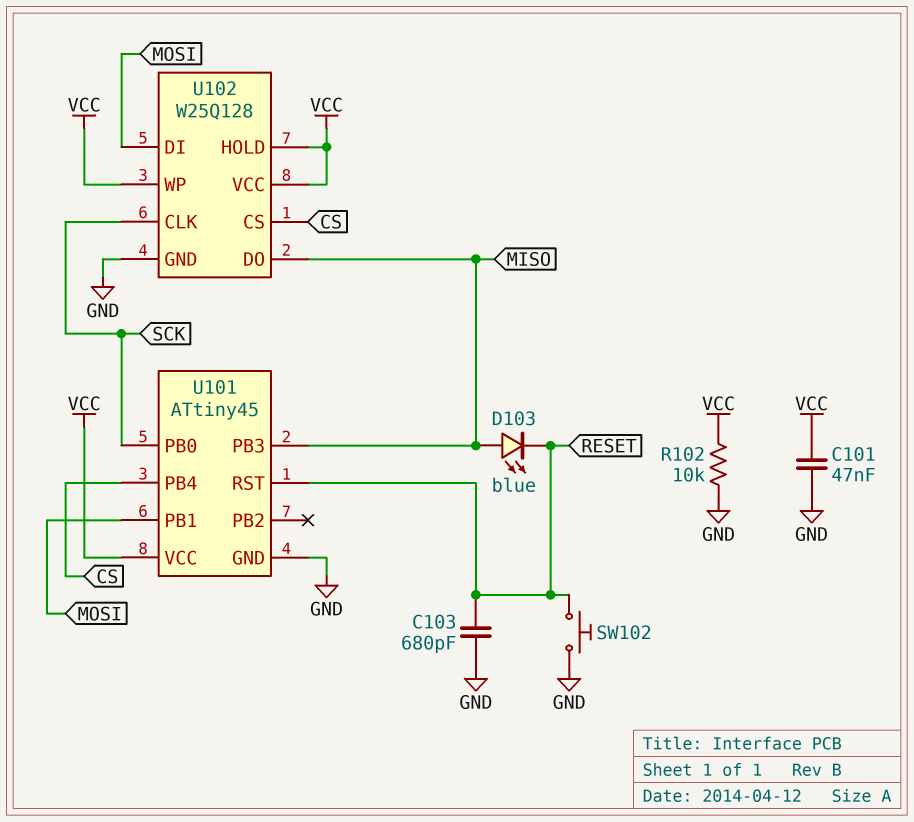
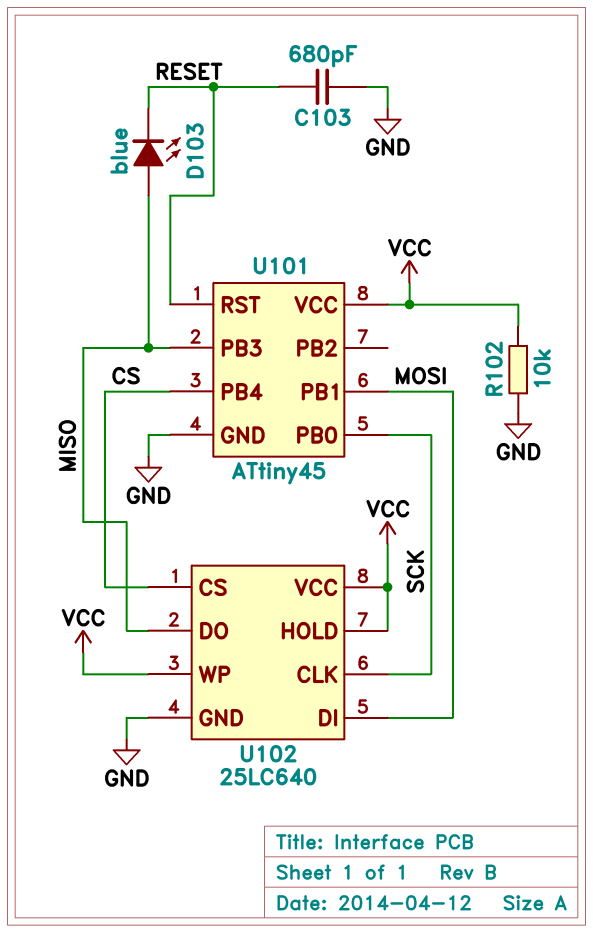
C101: 47nF (GND, VCC) -> none
SW102: button (GND, RESET) -> none
U102: W25Q128 -> 25LC640

